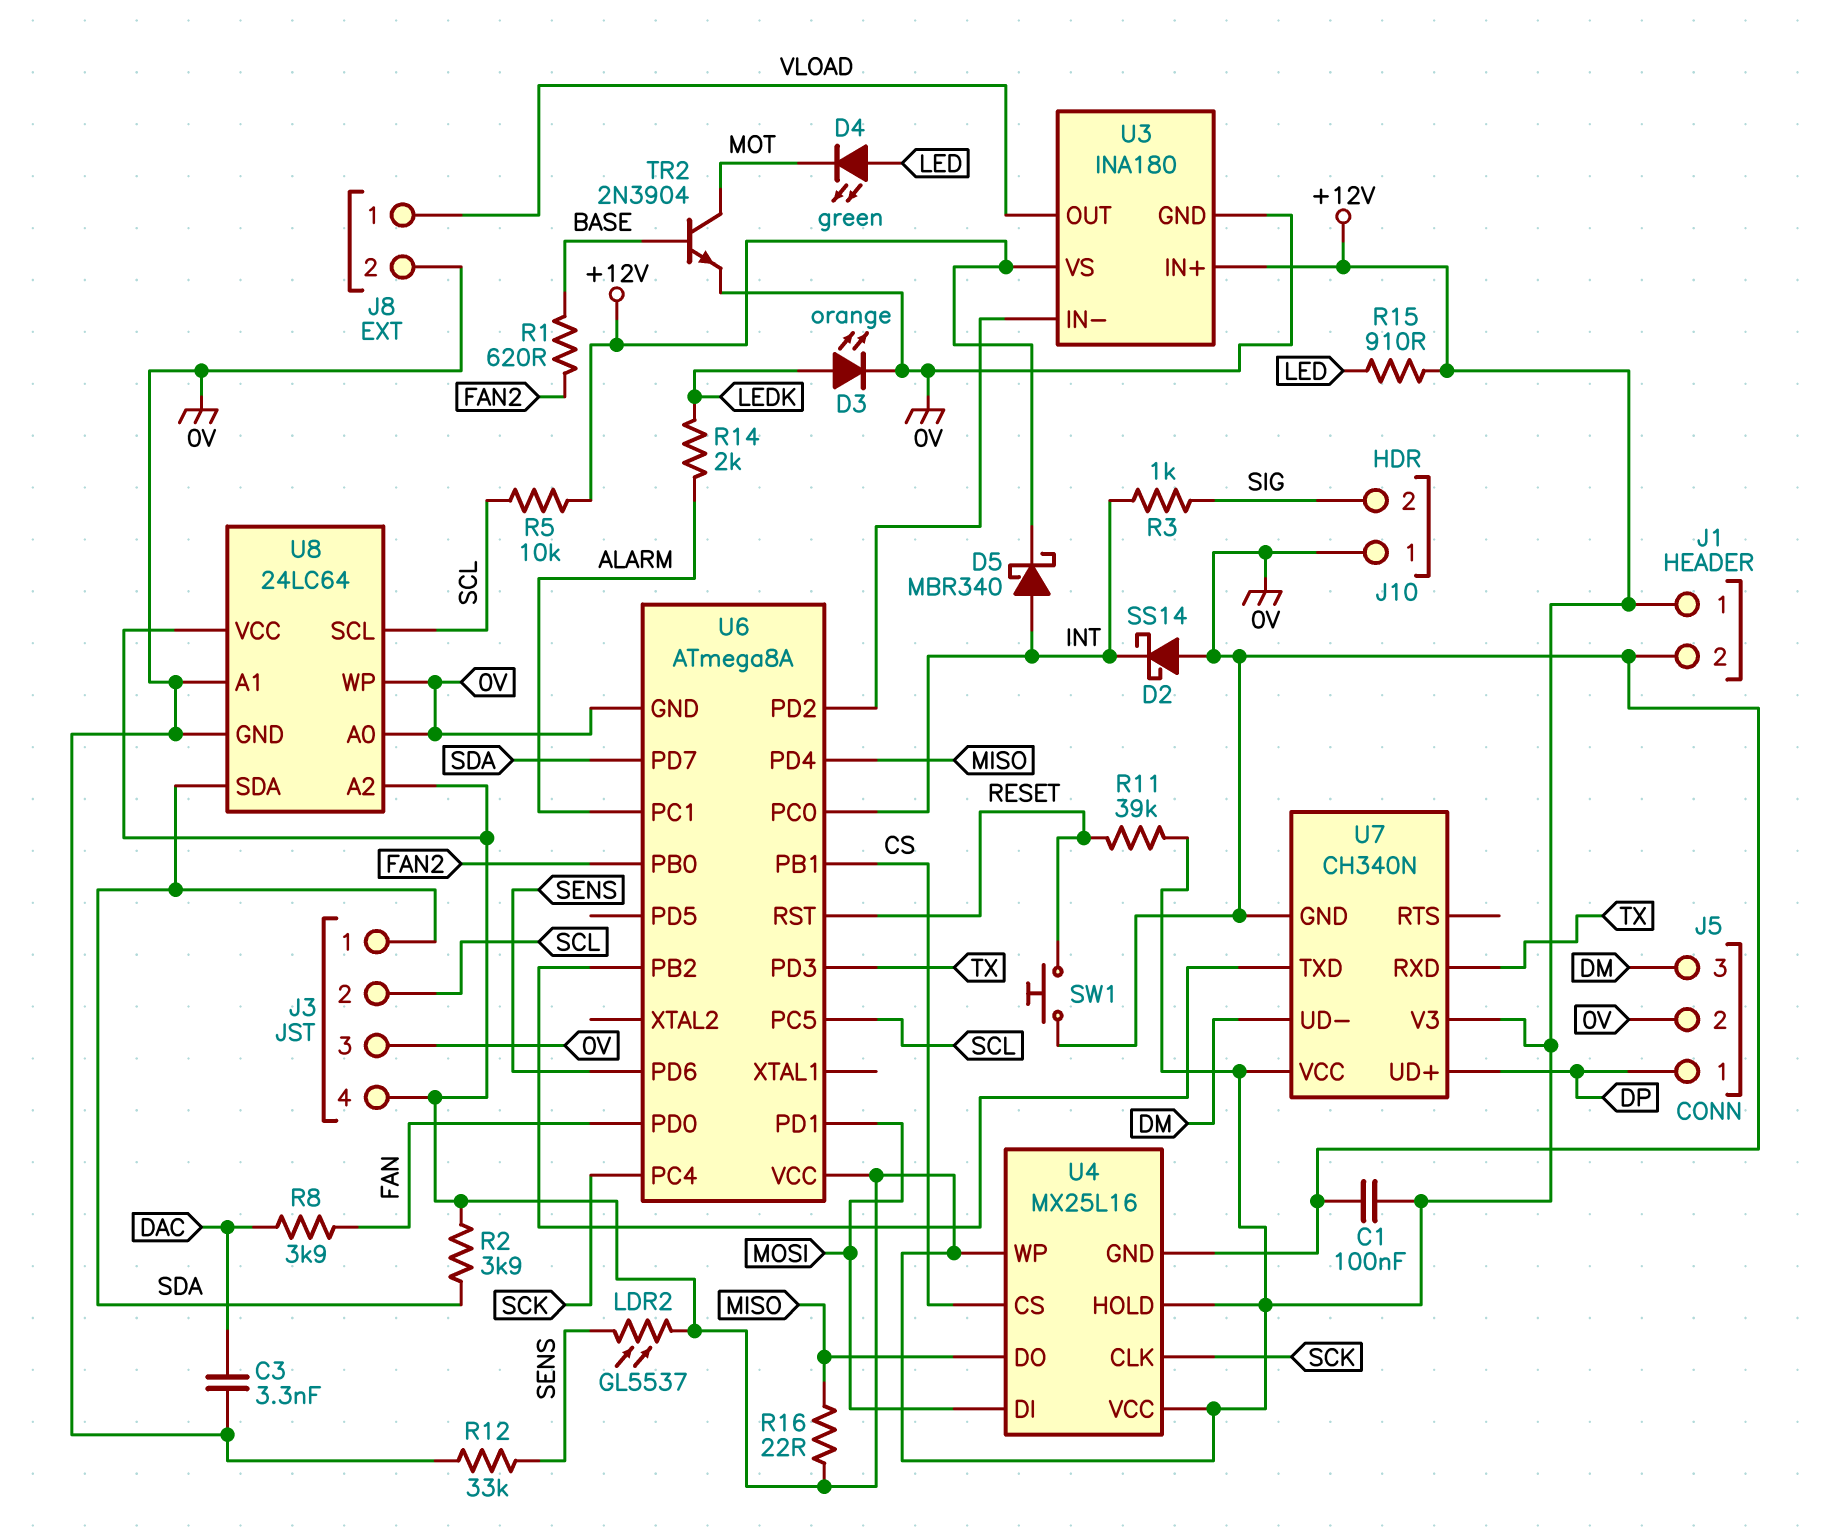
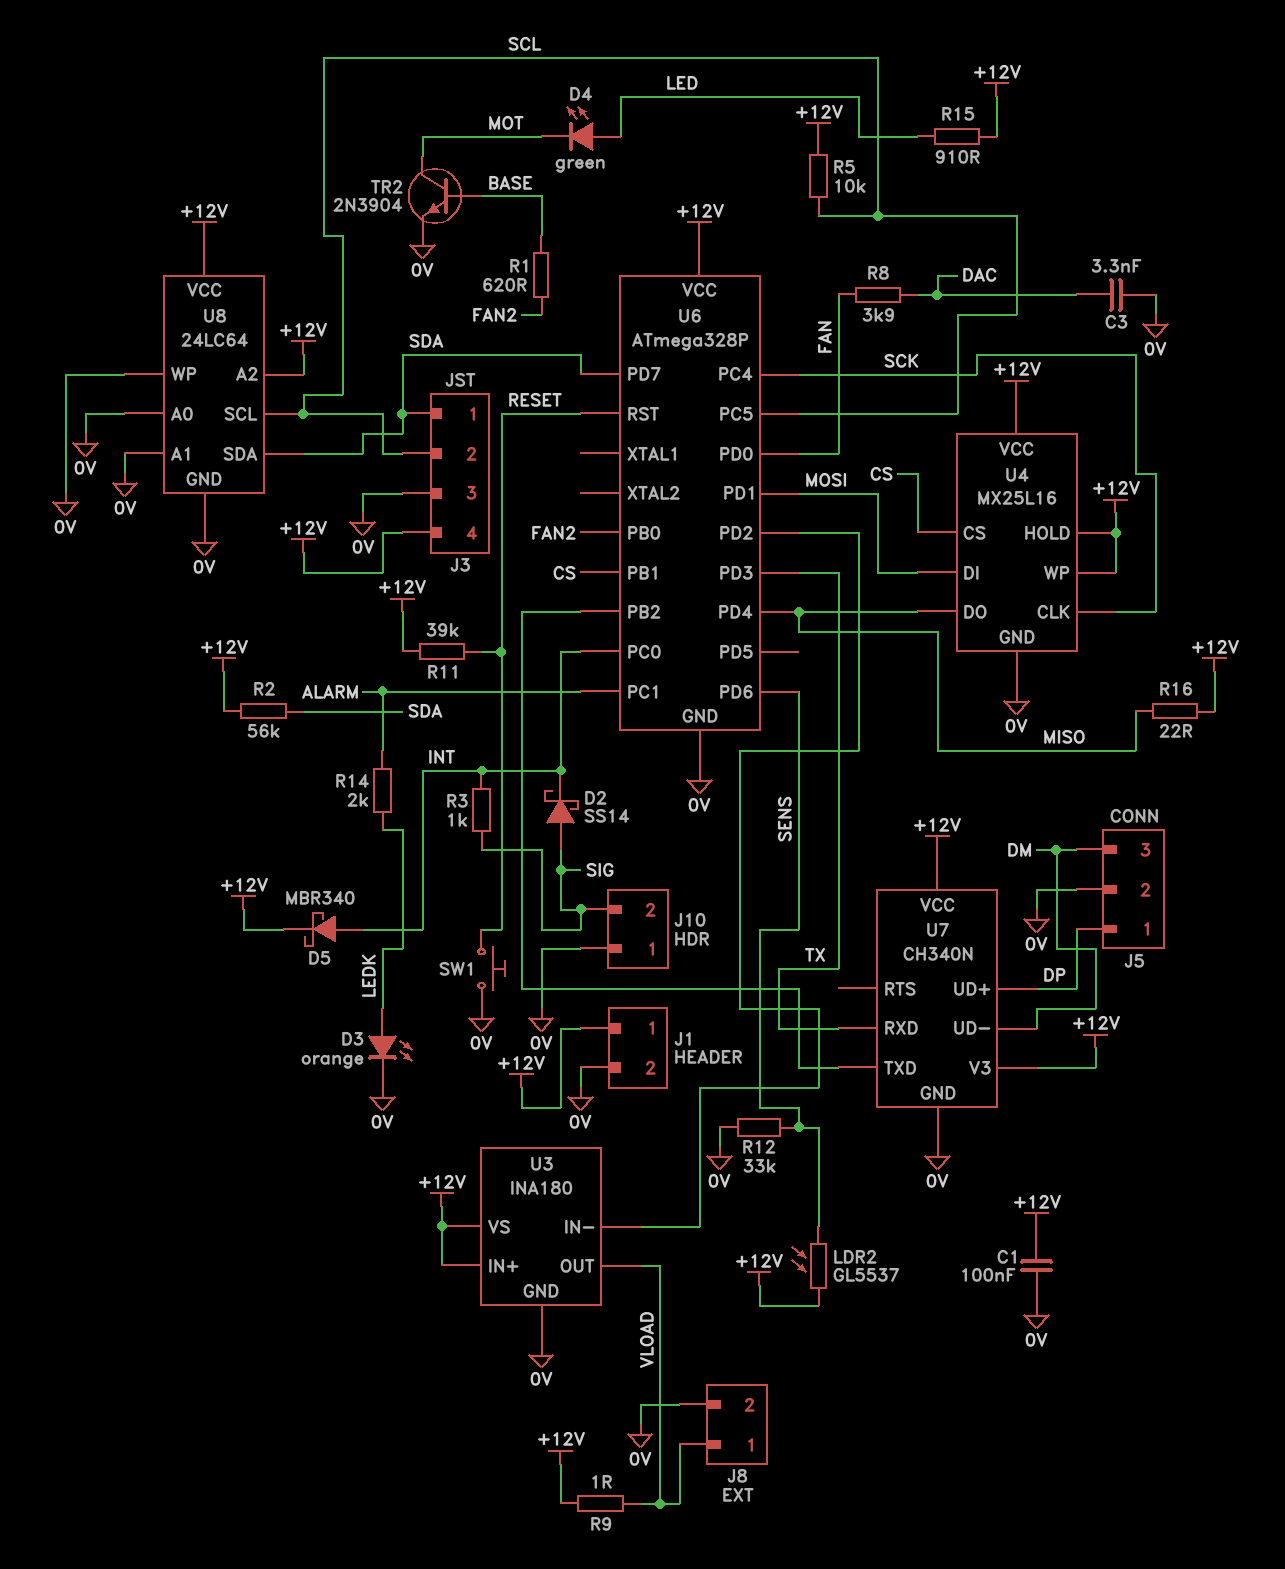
D2: schottky SS14 (A 0V, K INT) -> schottky SS14 (A SIG, K INT)
R2: 3.9k (+12V, SDA) -> 56k (+12V, SDA)
R9: none -> 1 (+12V, VLOAD)
U6: ATmega8A -> ATmega328P

